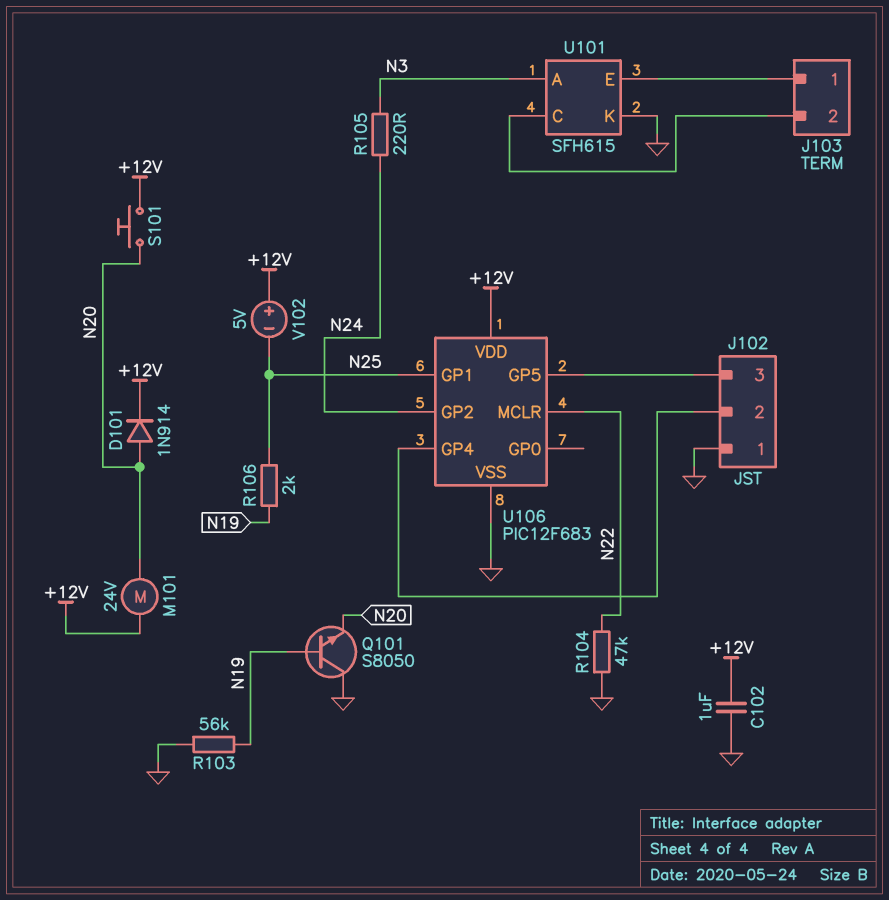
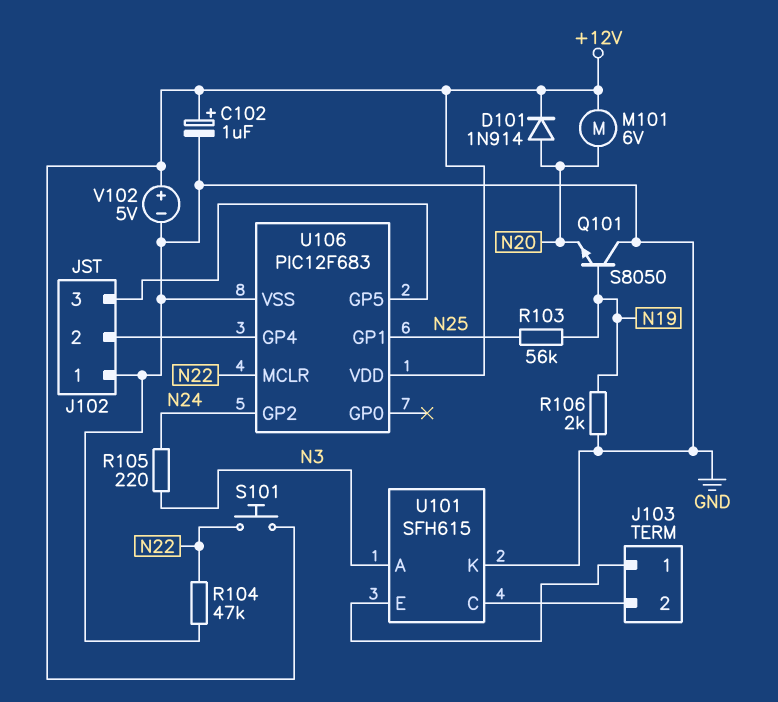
C102: 1uF (+12V, GND) -> 1uF (plus +12V, minus GND)
M101: motor 24V (+12V, N20) -> motor 6V (+12V, N20)
R103: 56k (GND, N19) -> 56k (N19, N25)
R106: 2k (N19, N25) -> 2k (GND, N19)
S101: button (+12V, N20) -> button (+12V, N22)
V102: 5V (plus +12V, minus N25) -> 5V (plus +12V, minus GND)

